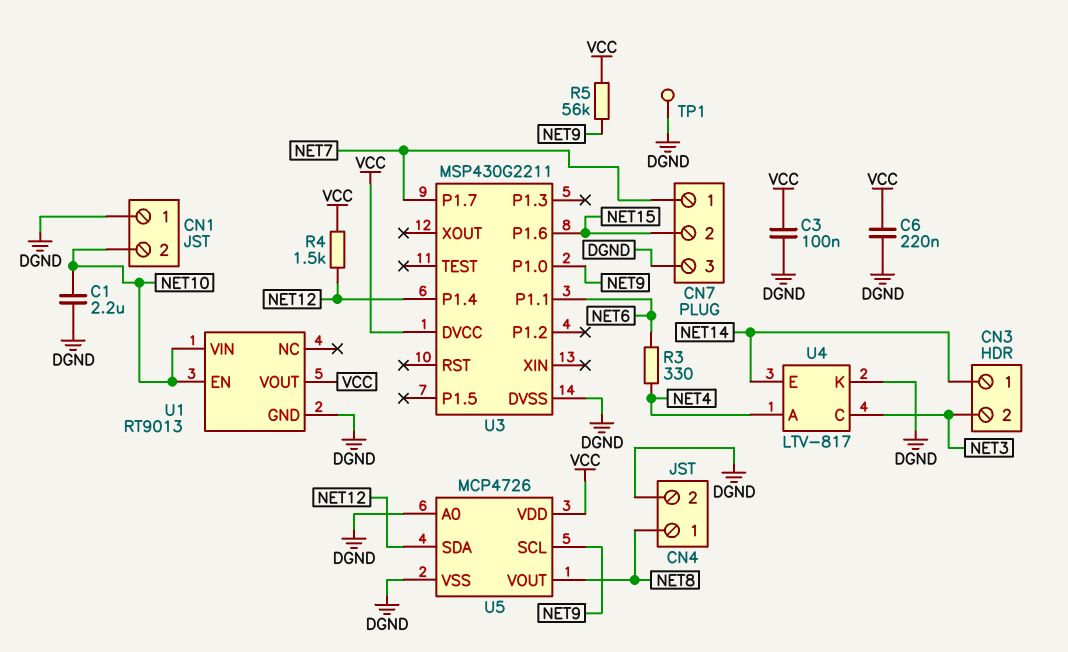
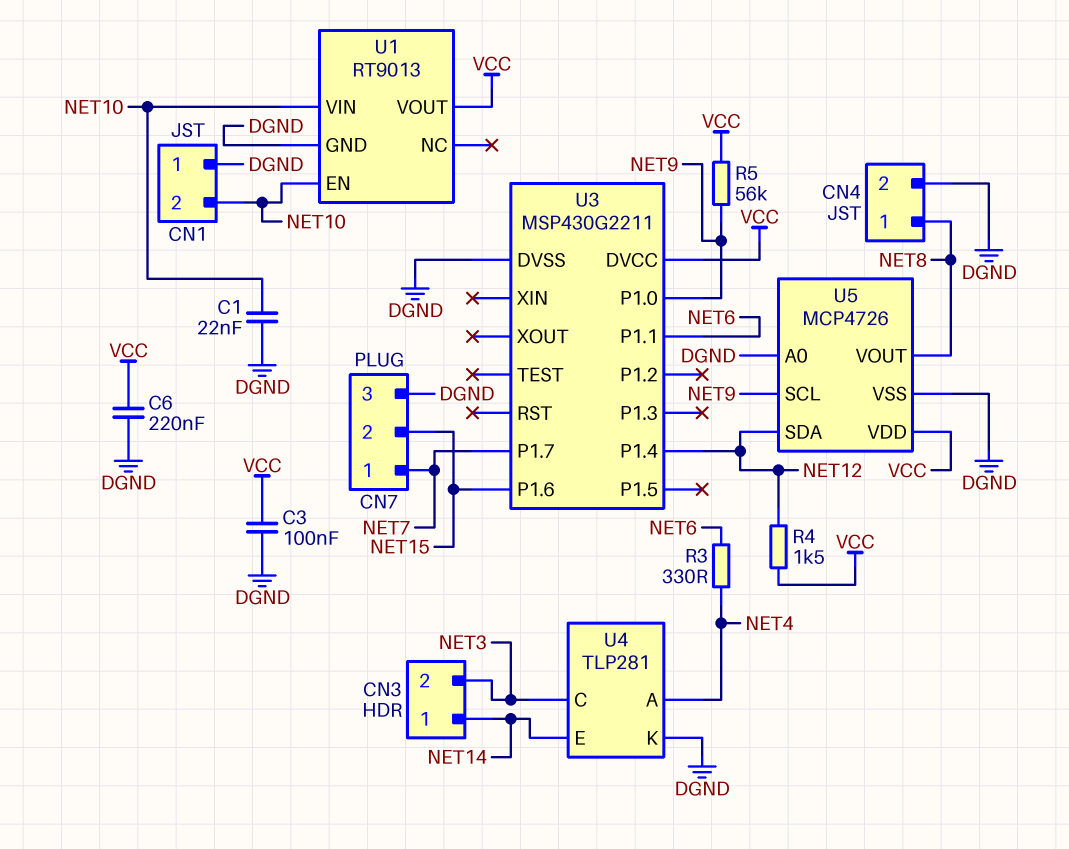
C1: 2.2uF (DGND, NET10) -> 22nF (DGND, NET10)
TP1: test point (DGND) -> none
U4: LTV-817 -> TLP281

